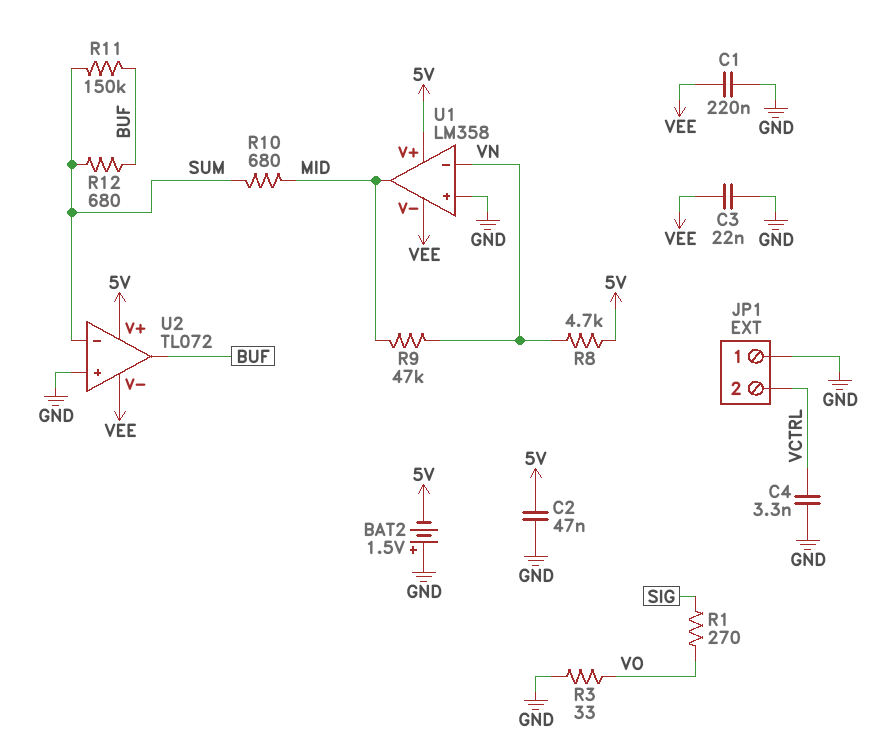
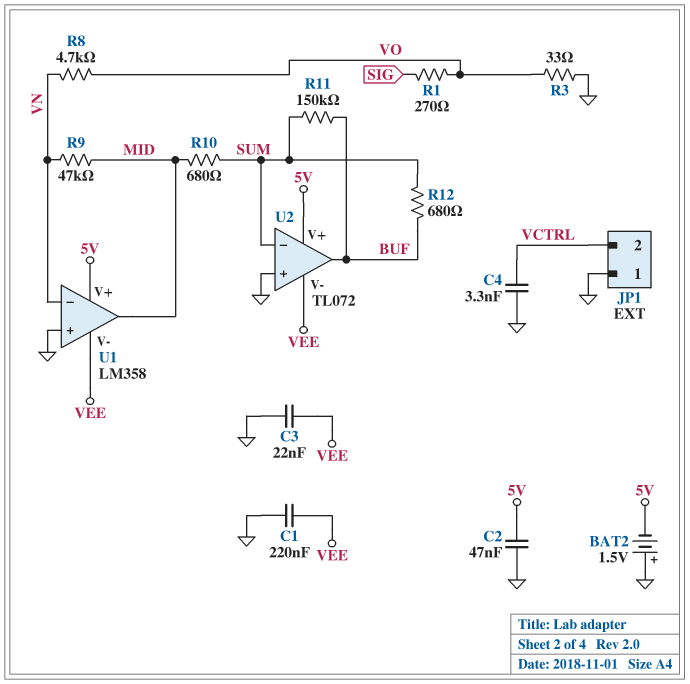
R8: 4.7k (5V, VN) -> 4.7k (VN, VO)

